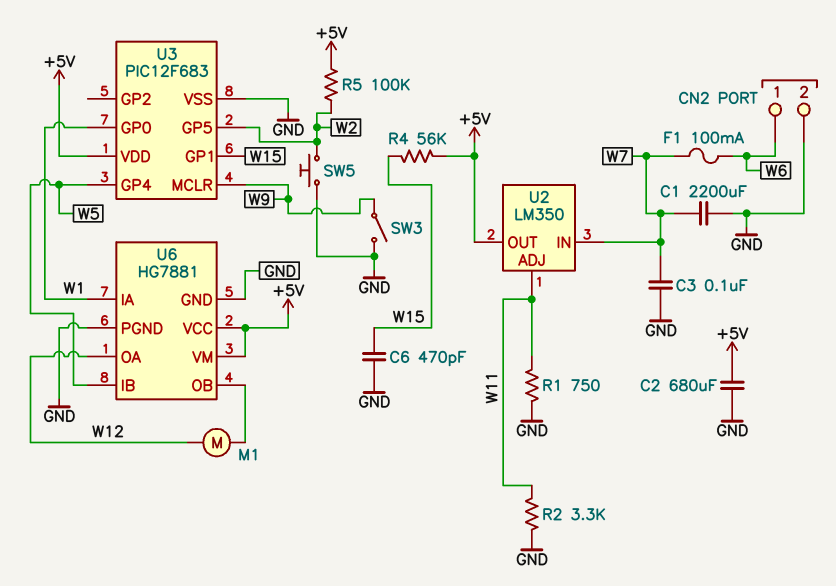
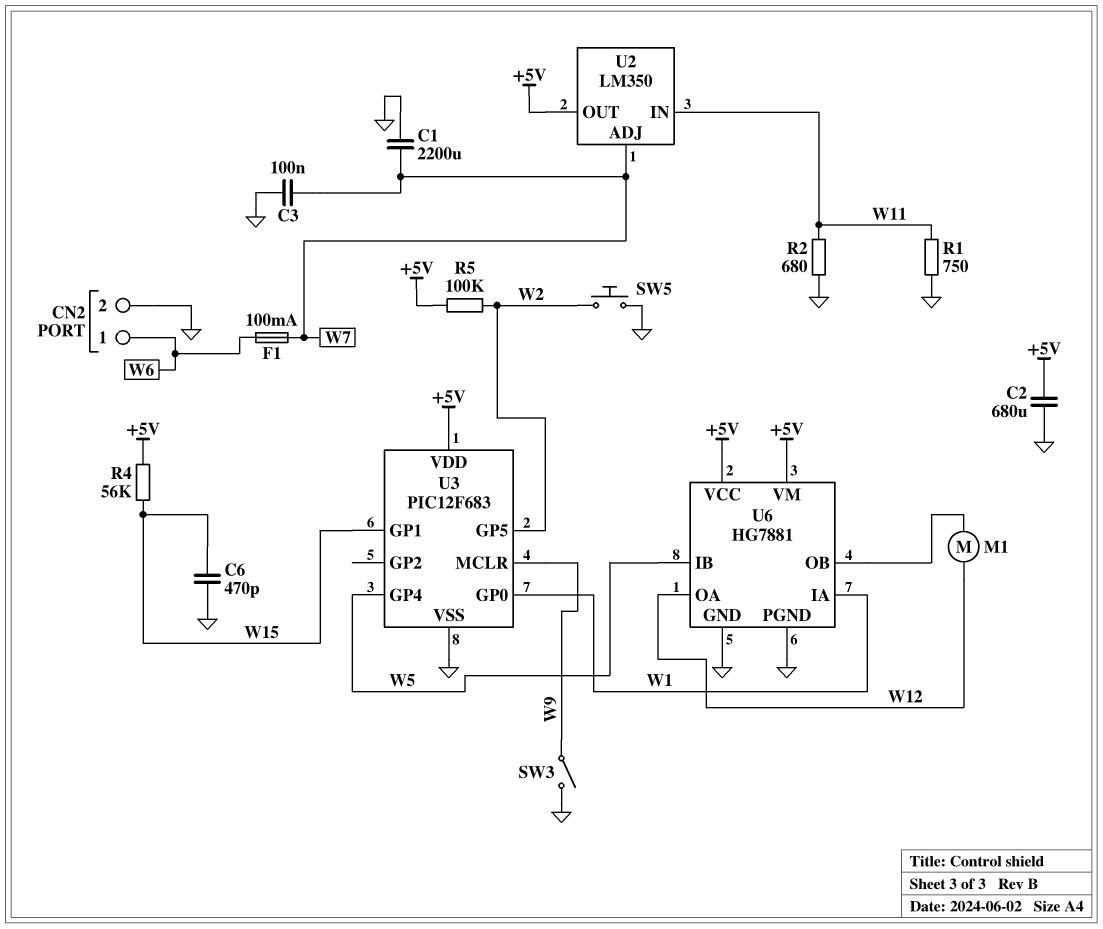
R2: 3.3k (GND, W11) -> 680 (GND, W11)
U2 pin ADJ: W11 -> W7
U2 pin IN: W7 -> W11

